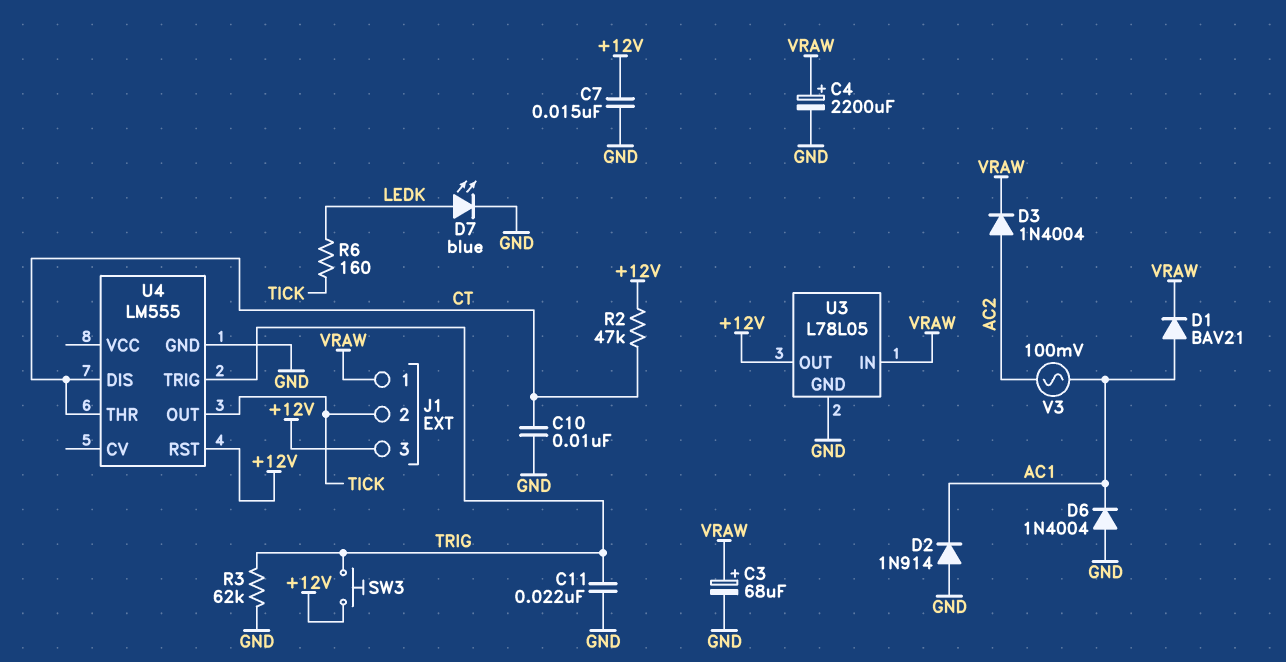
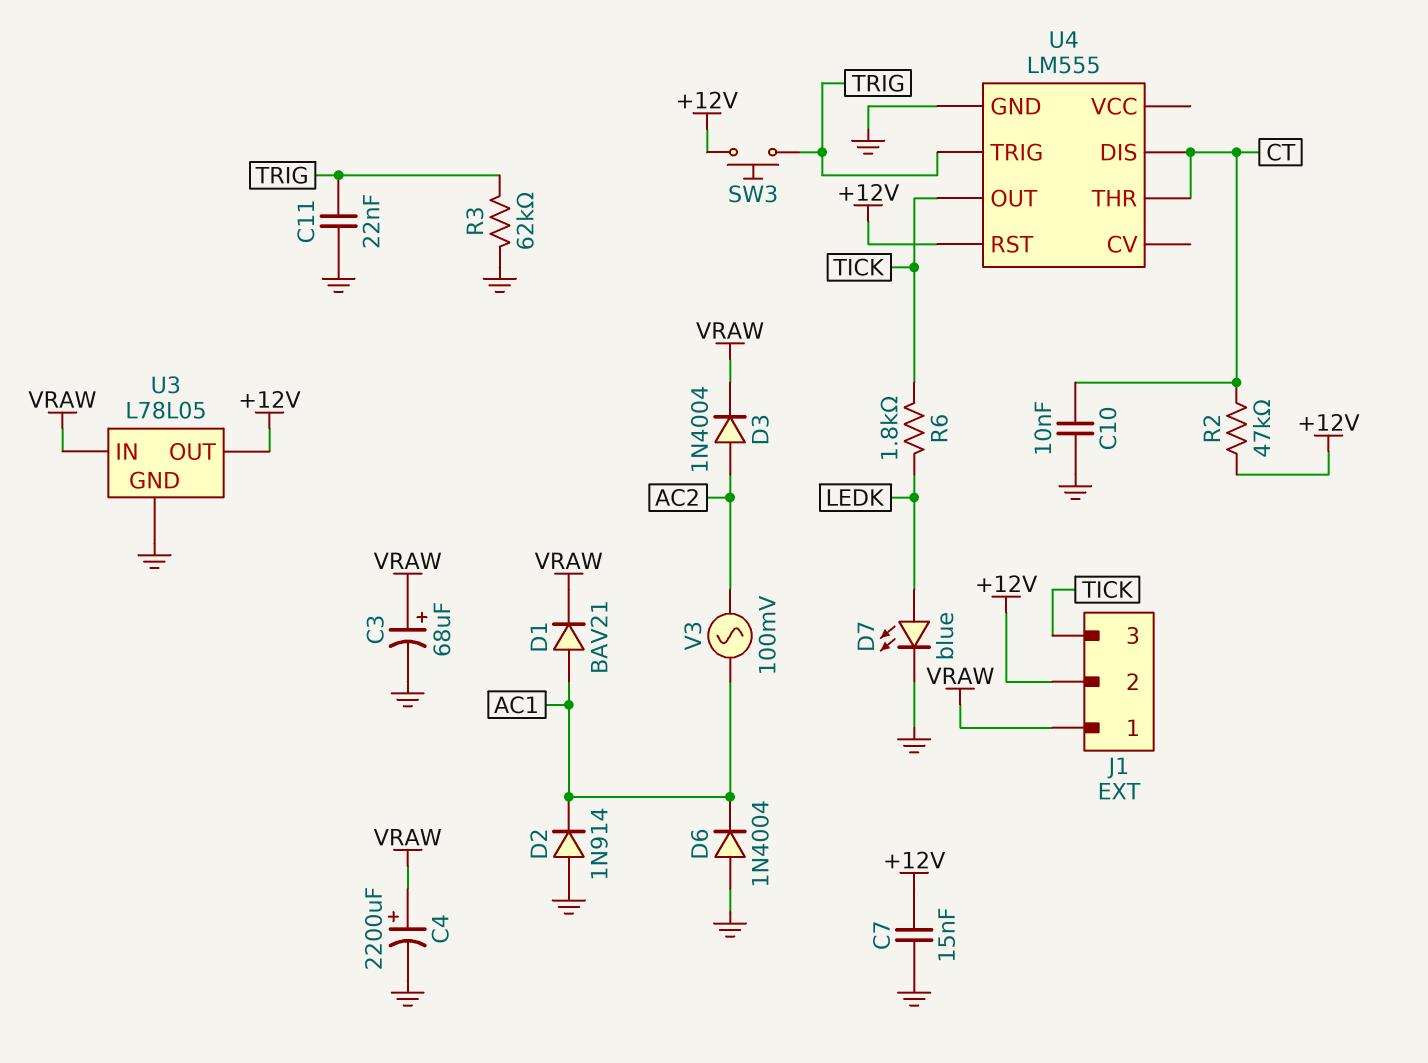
J1 pin 2: TICK -> +12V
J1 pin 3: +12V -> TICK
R6: 160 (LEDK, TICK) -> 1.8k (LEDK, TICK)

